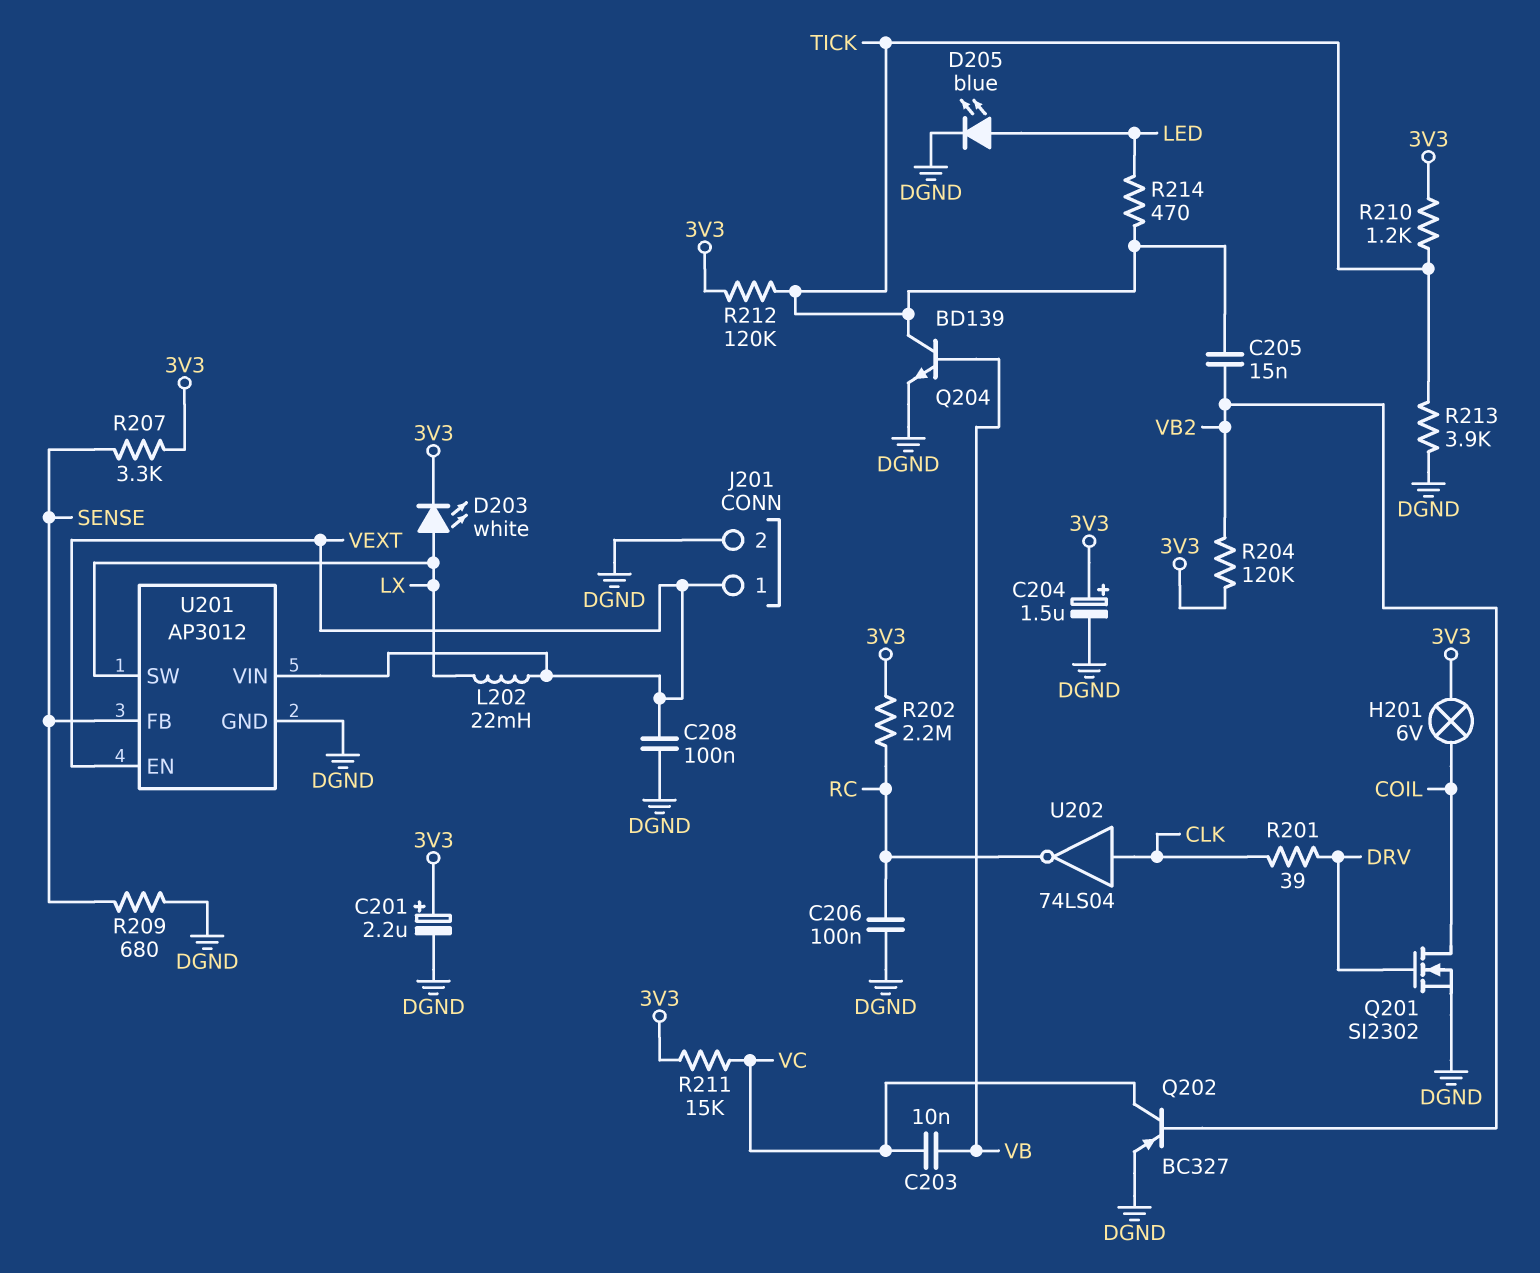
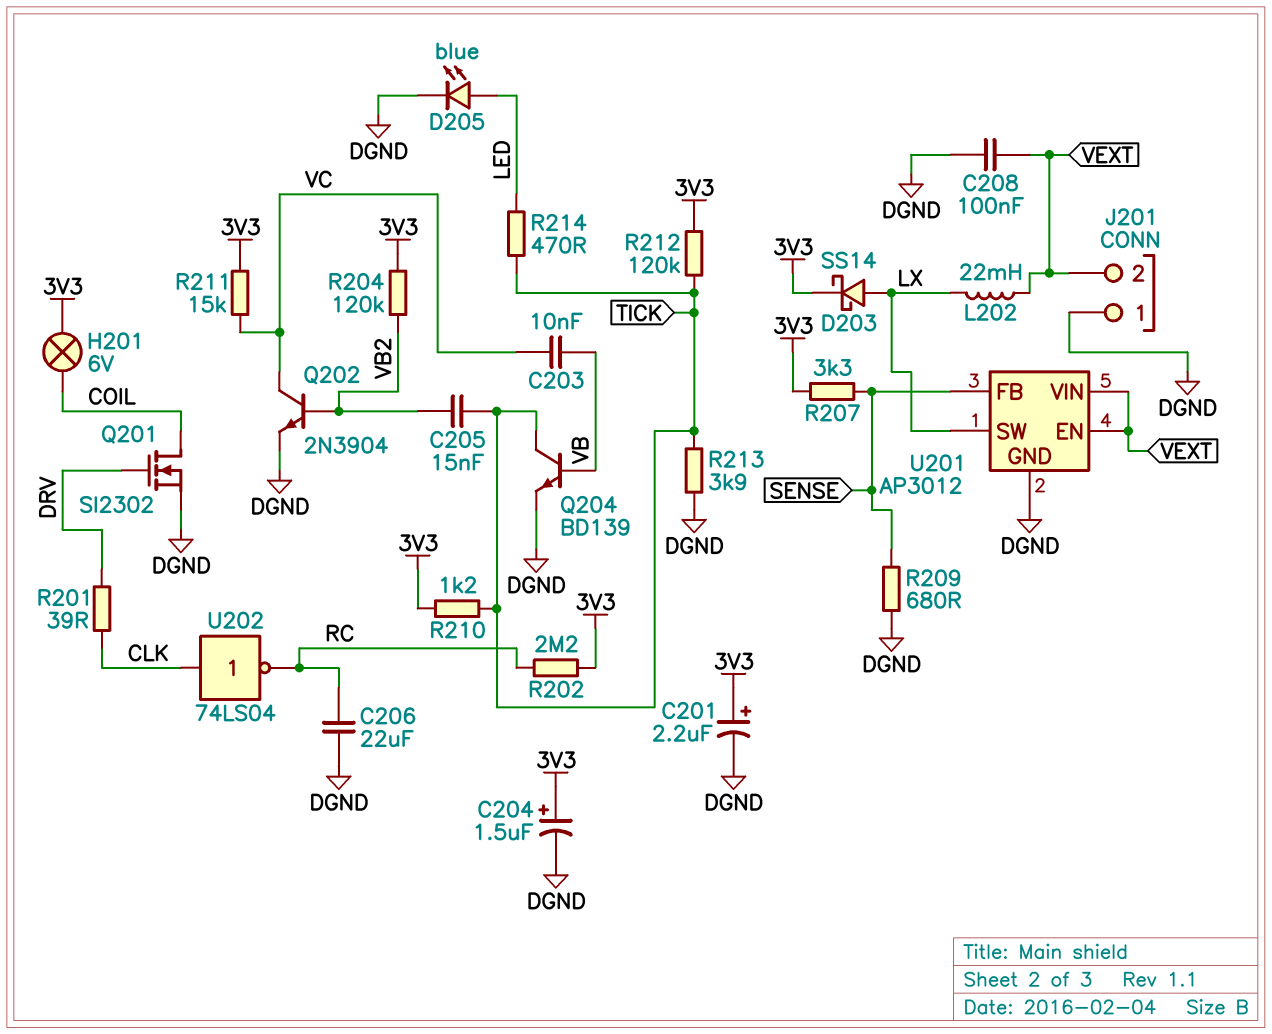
C206: 100nF (DGND, RC) -> 22uF (DGND, RC)
D203: LED white (A LX, K 3V3) -> schottky SS14 (A LX, K 3V3)
J201 pin 1: VEXT -> DGND
J201 pin 2: DGND -> VEXT
Q202: PNP BC327 (B VB2, C VC, E DGND) -> NPN 2N3904 (B VB2, C VC, E DGND)

